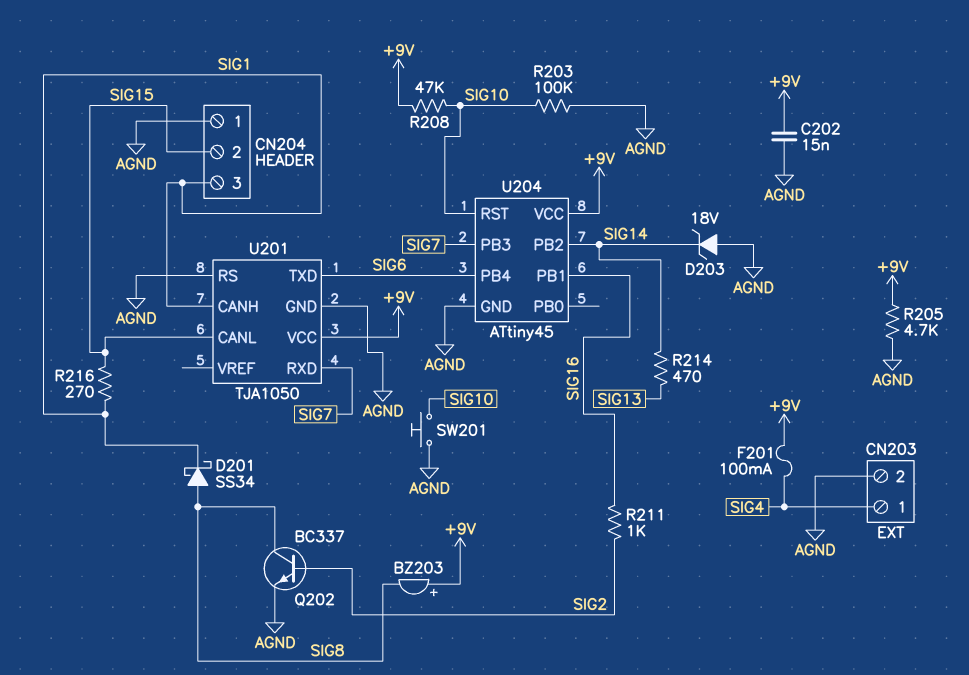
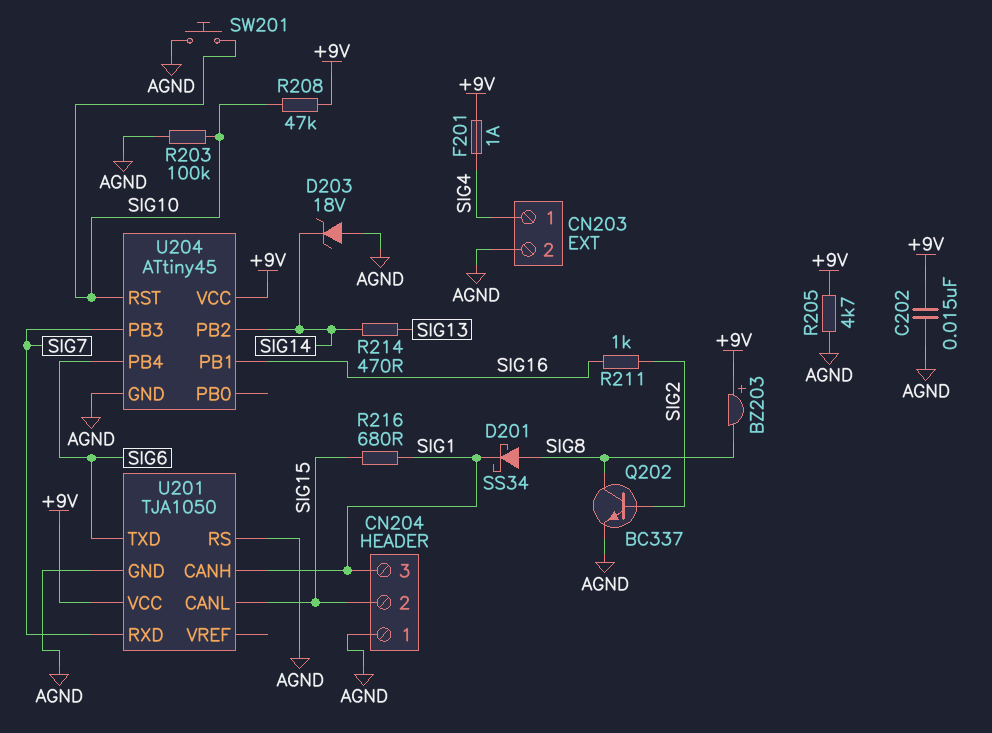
F201: 100mA (+9V, SIG4) -> 1A (+9V, SIG4)
R216: 270 (SIG1, SIG15) -> 680 (SIG1, SIG15)

